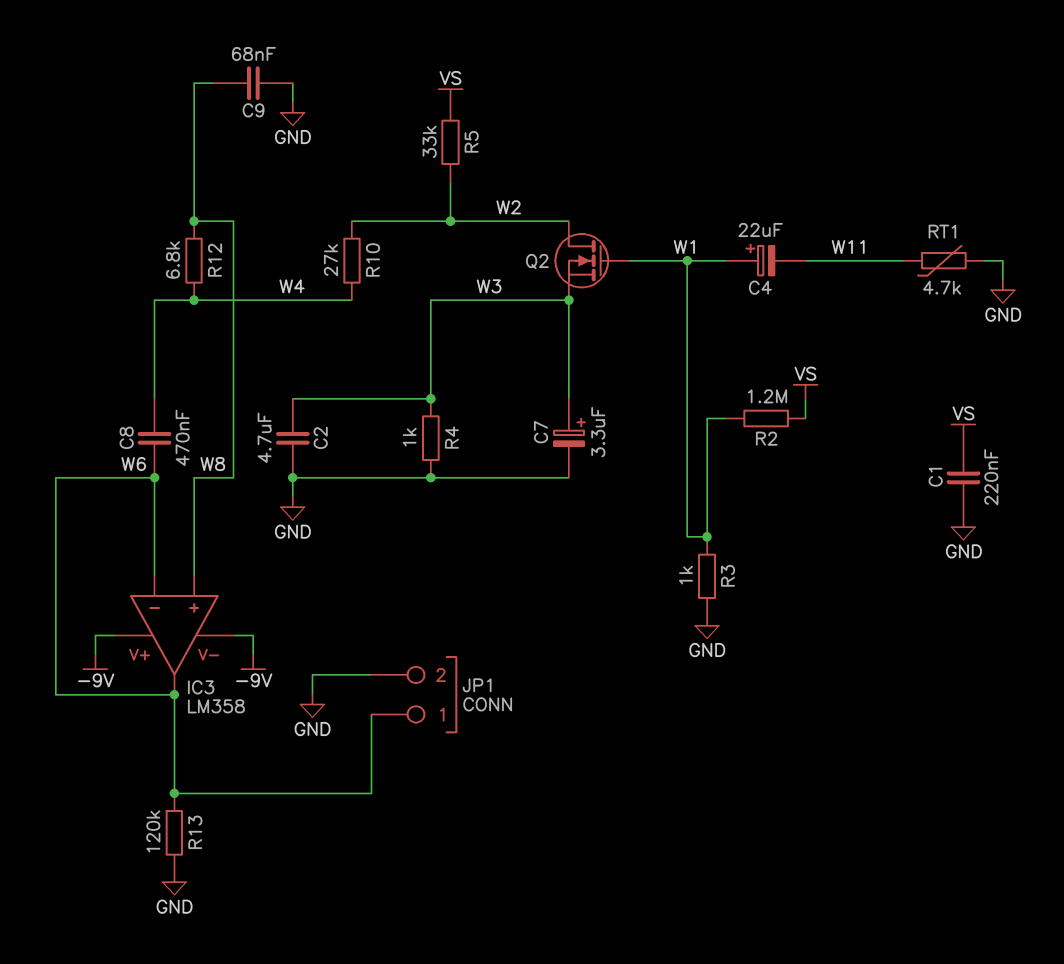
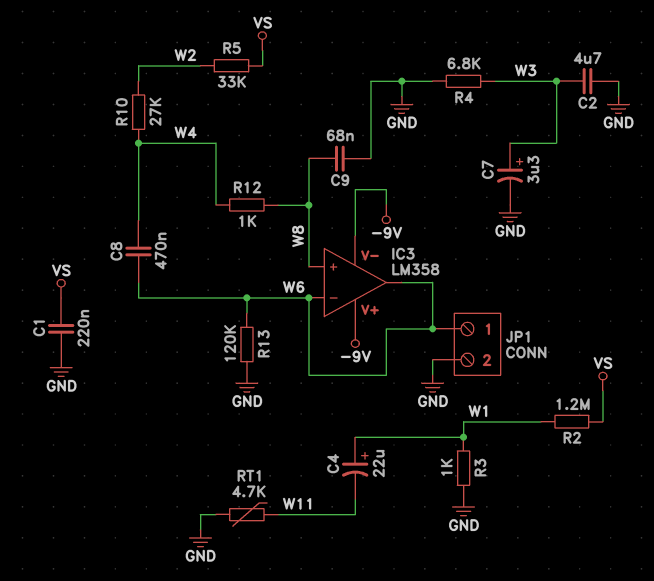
Q2: NMOS (G W1, D W2, S W3) -> none
R4: 1k (GND, W3) -> 6.8k (GND, W3)
R12: 6.8k (W4, W8) -> 1k (W4, W8)

